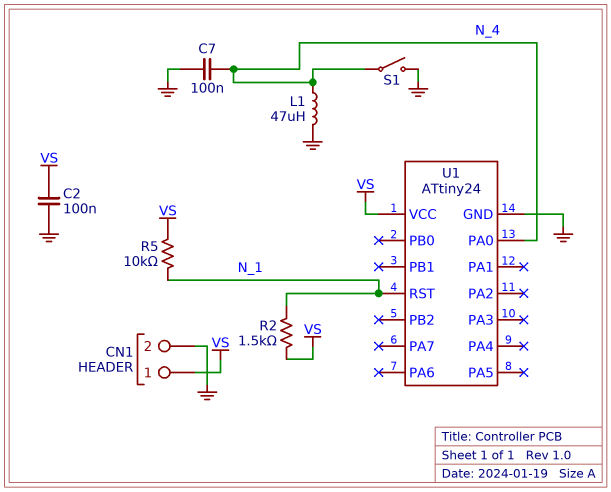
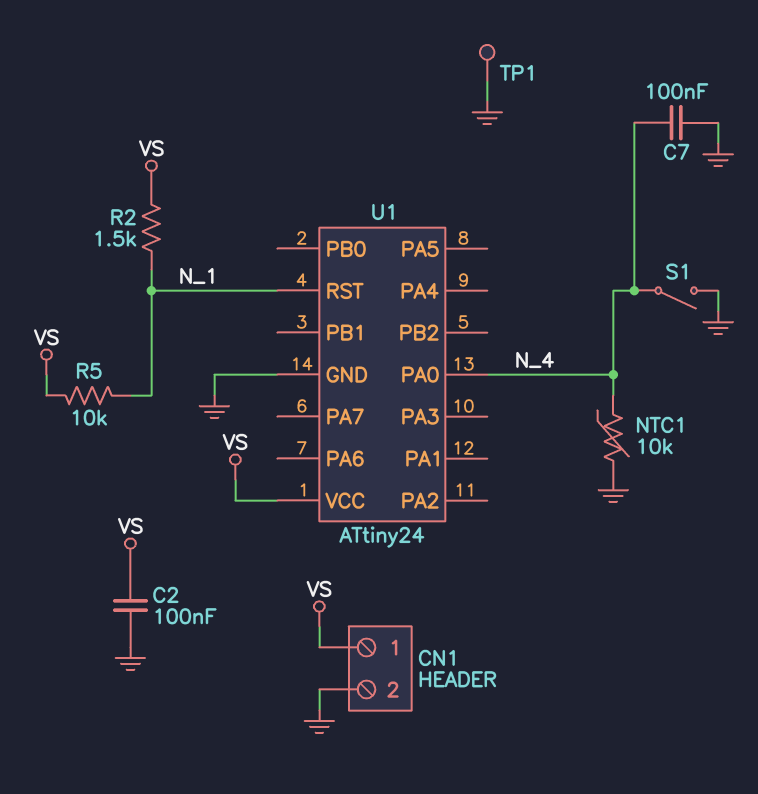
L1: 47uH (GND, N_4) -> none
NTC1: none -> 10k (GND, N_4)
TP1: none -> test point (GND)

